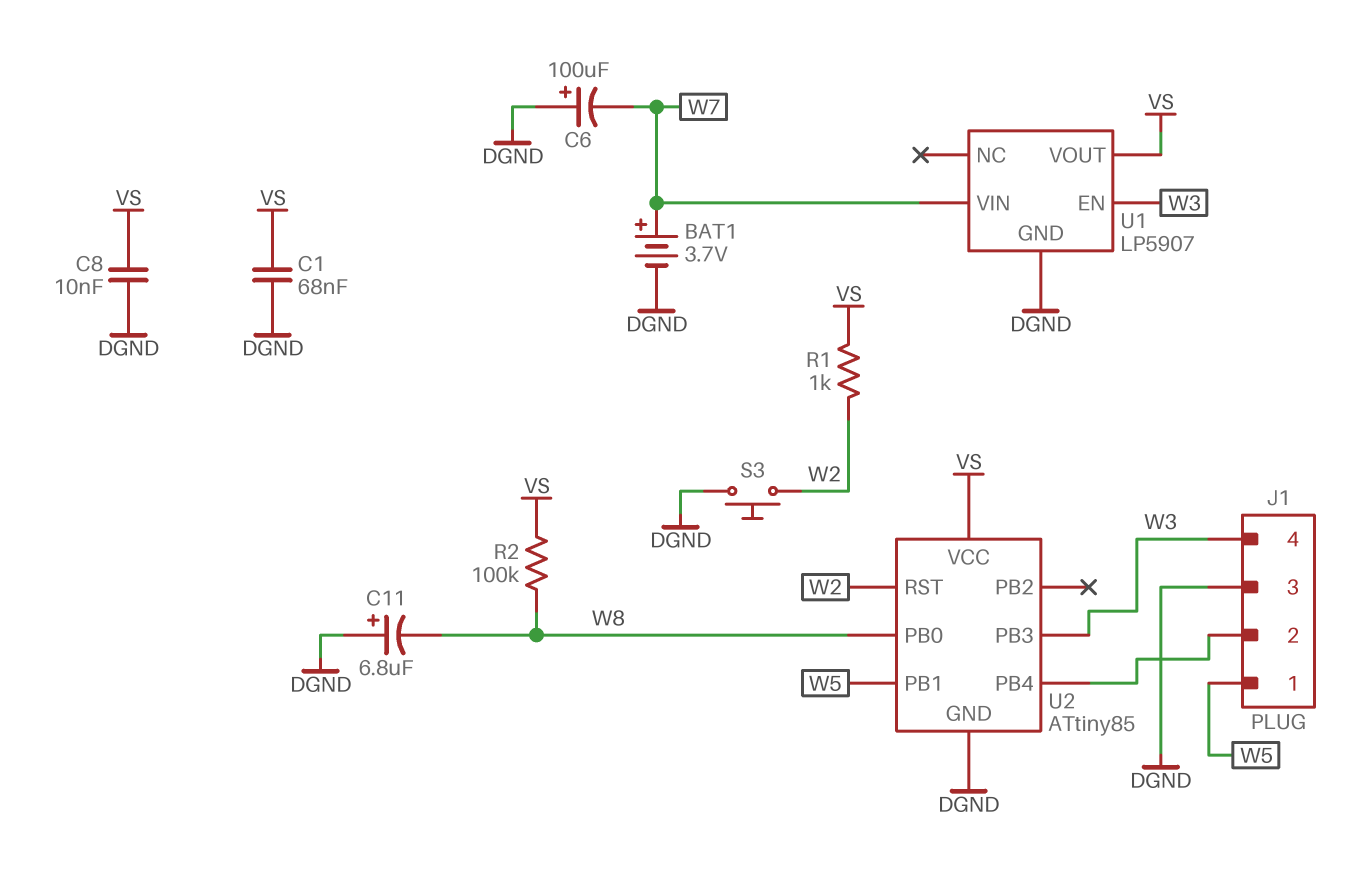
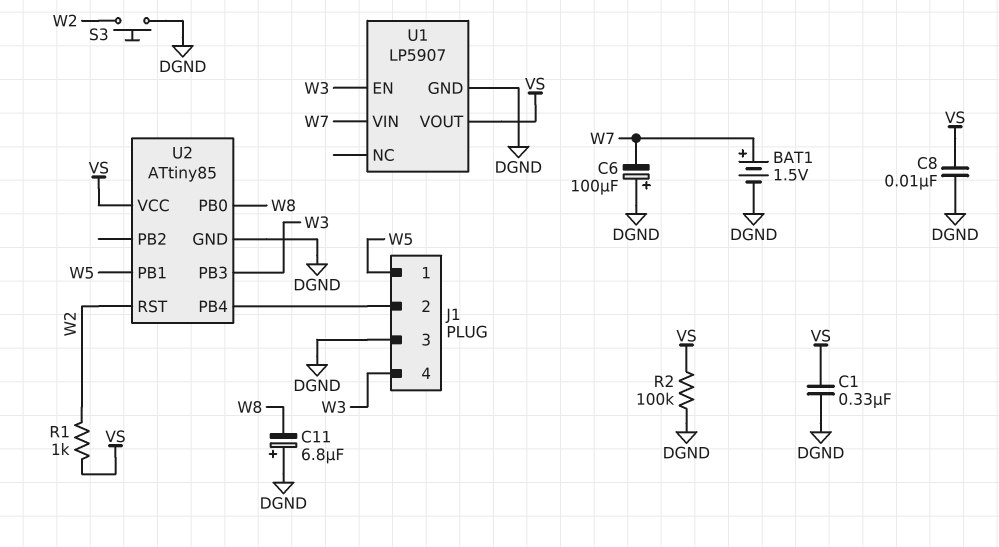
BAT1: 3.7V (plus W7, minus DGND) -> 1.5V (plus W7, minus DGND)
C1: 68nF (DGND, VS) -> 330nF (DGND, VS)
R2: 100k (VS, W8) -> 100k (DGND, VS)

